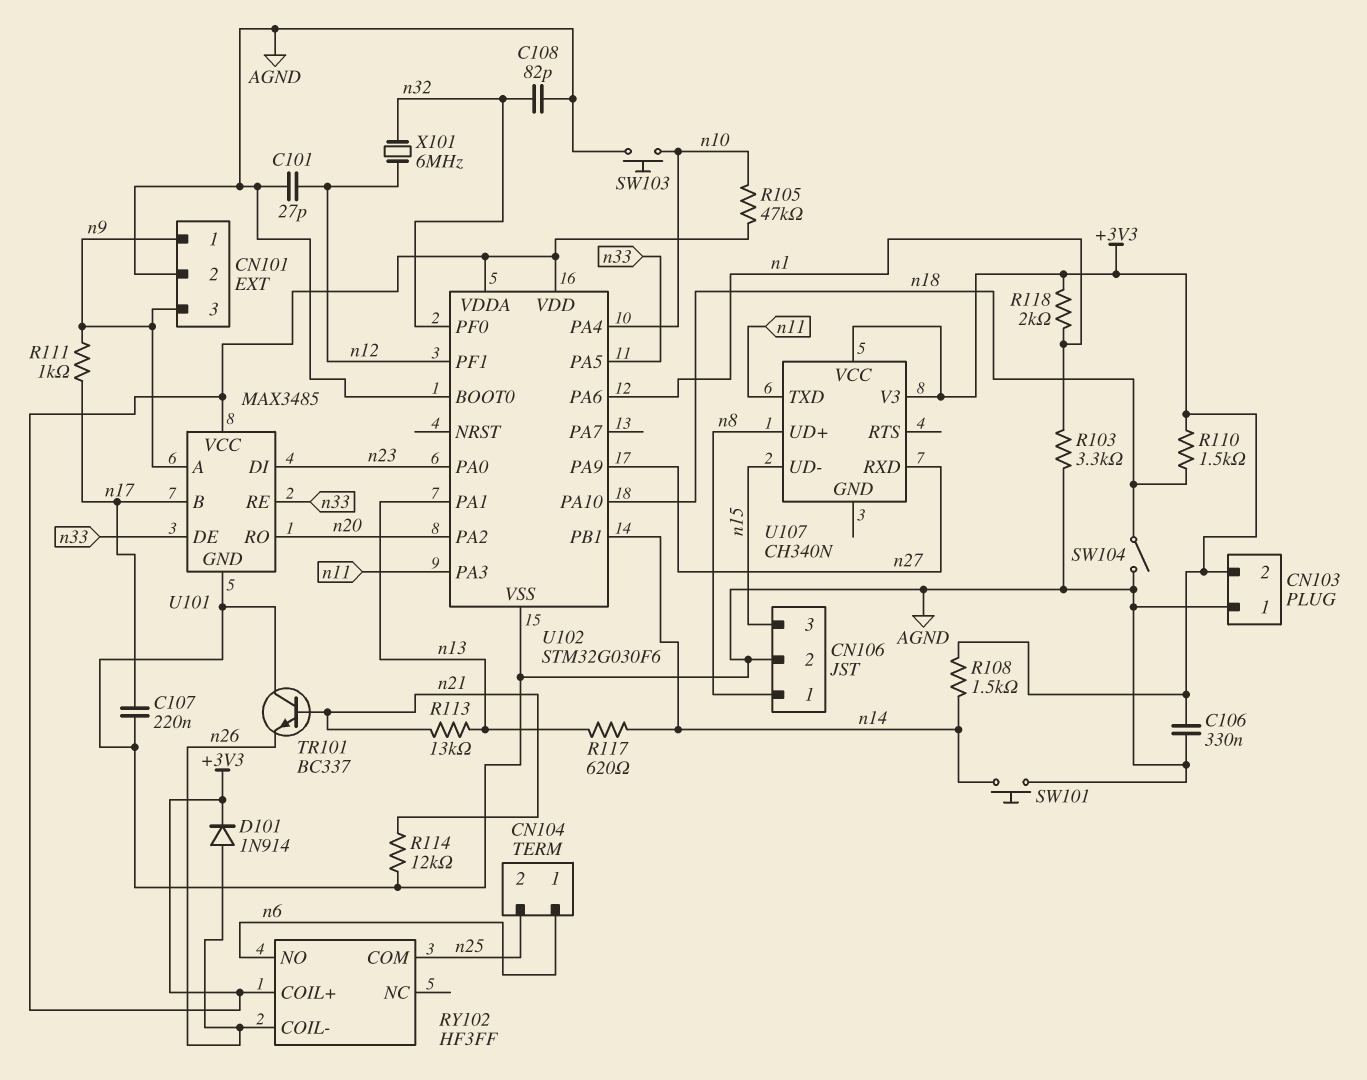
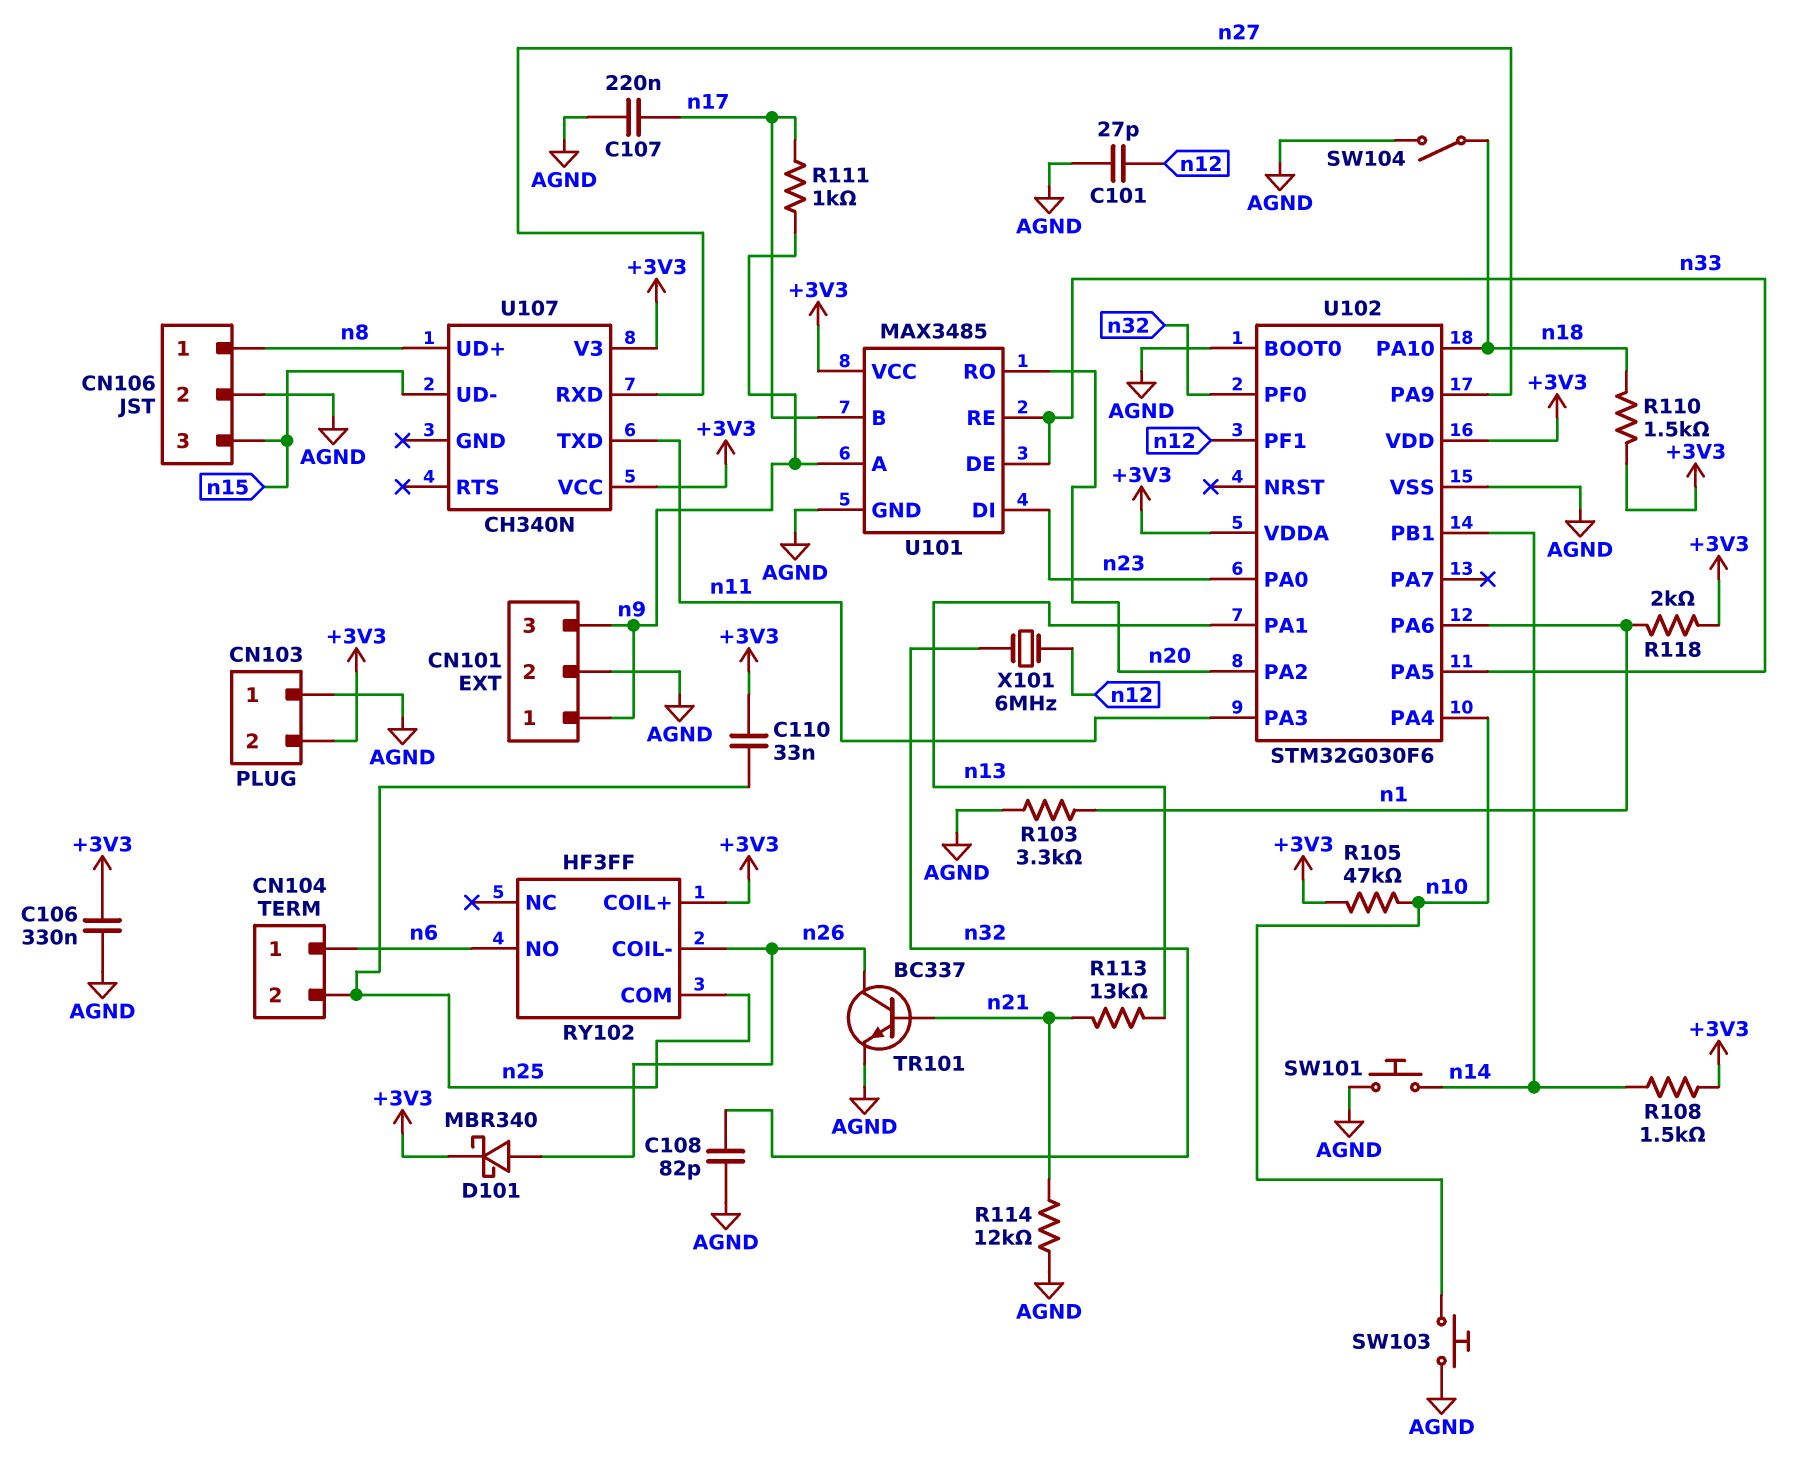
C110: none -> 33nF (+3V3, n25)
D101: diode 1N914 (A n26, K +3V3) -> schottky MBR340 (A n26, K +3V3)
R117: 620 (n13, n14) -> none
TR101: NPN BC337 (B n21, C AGND, E n26) -> NPN BC337 (B n21, C n26, E AGND)

